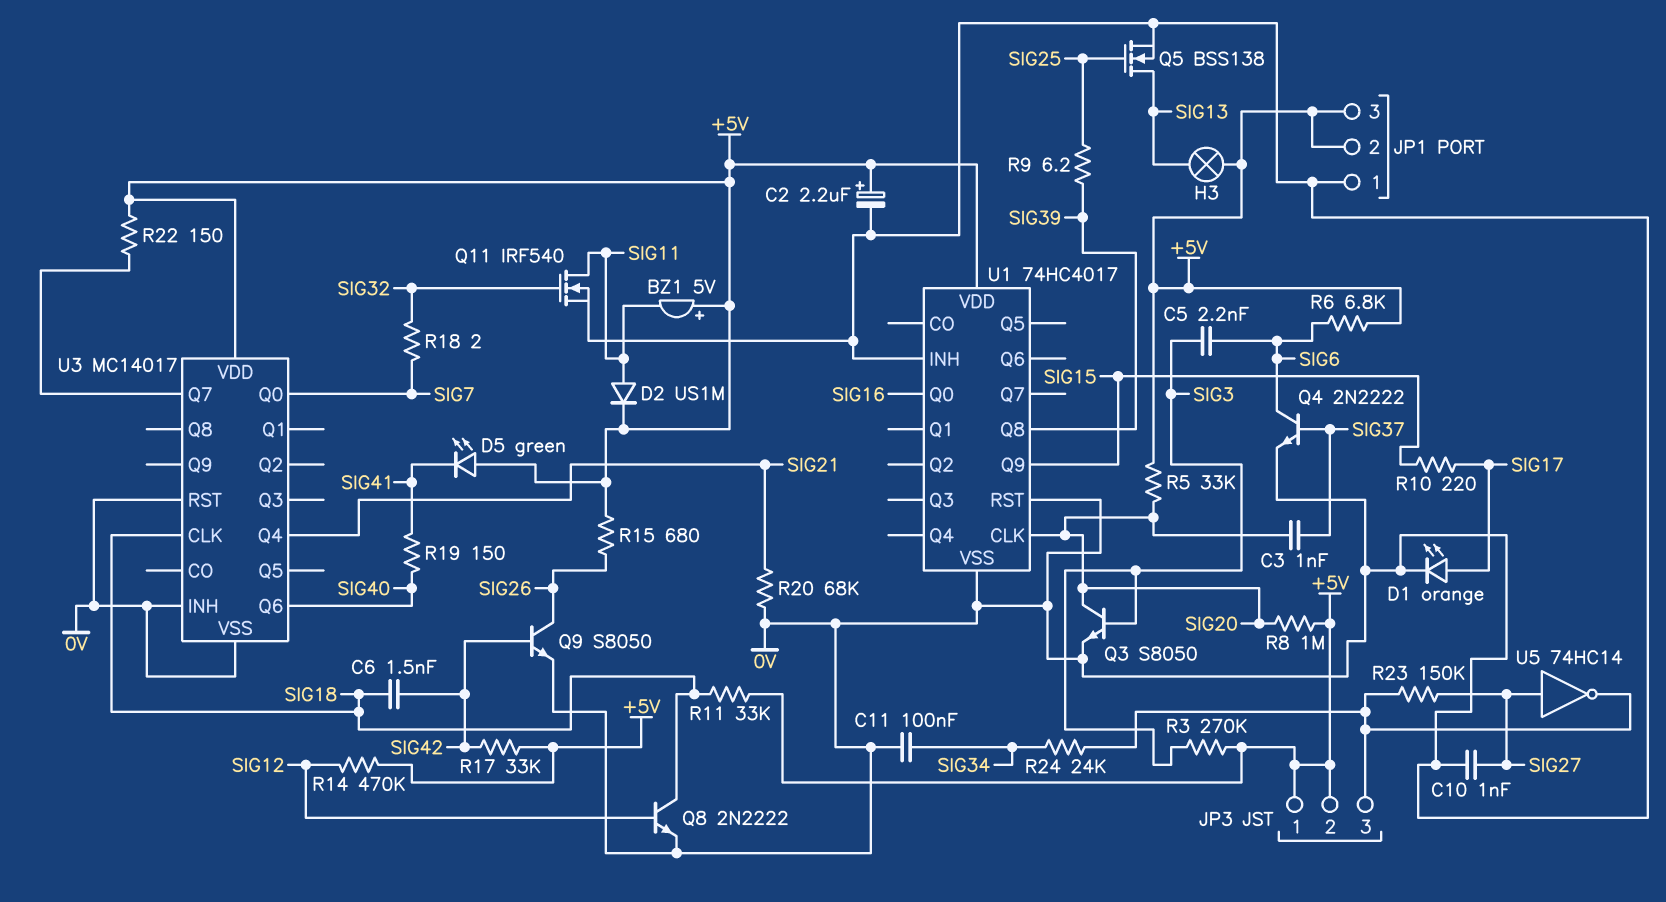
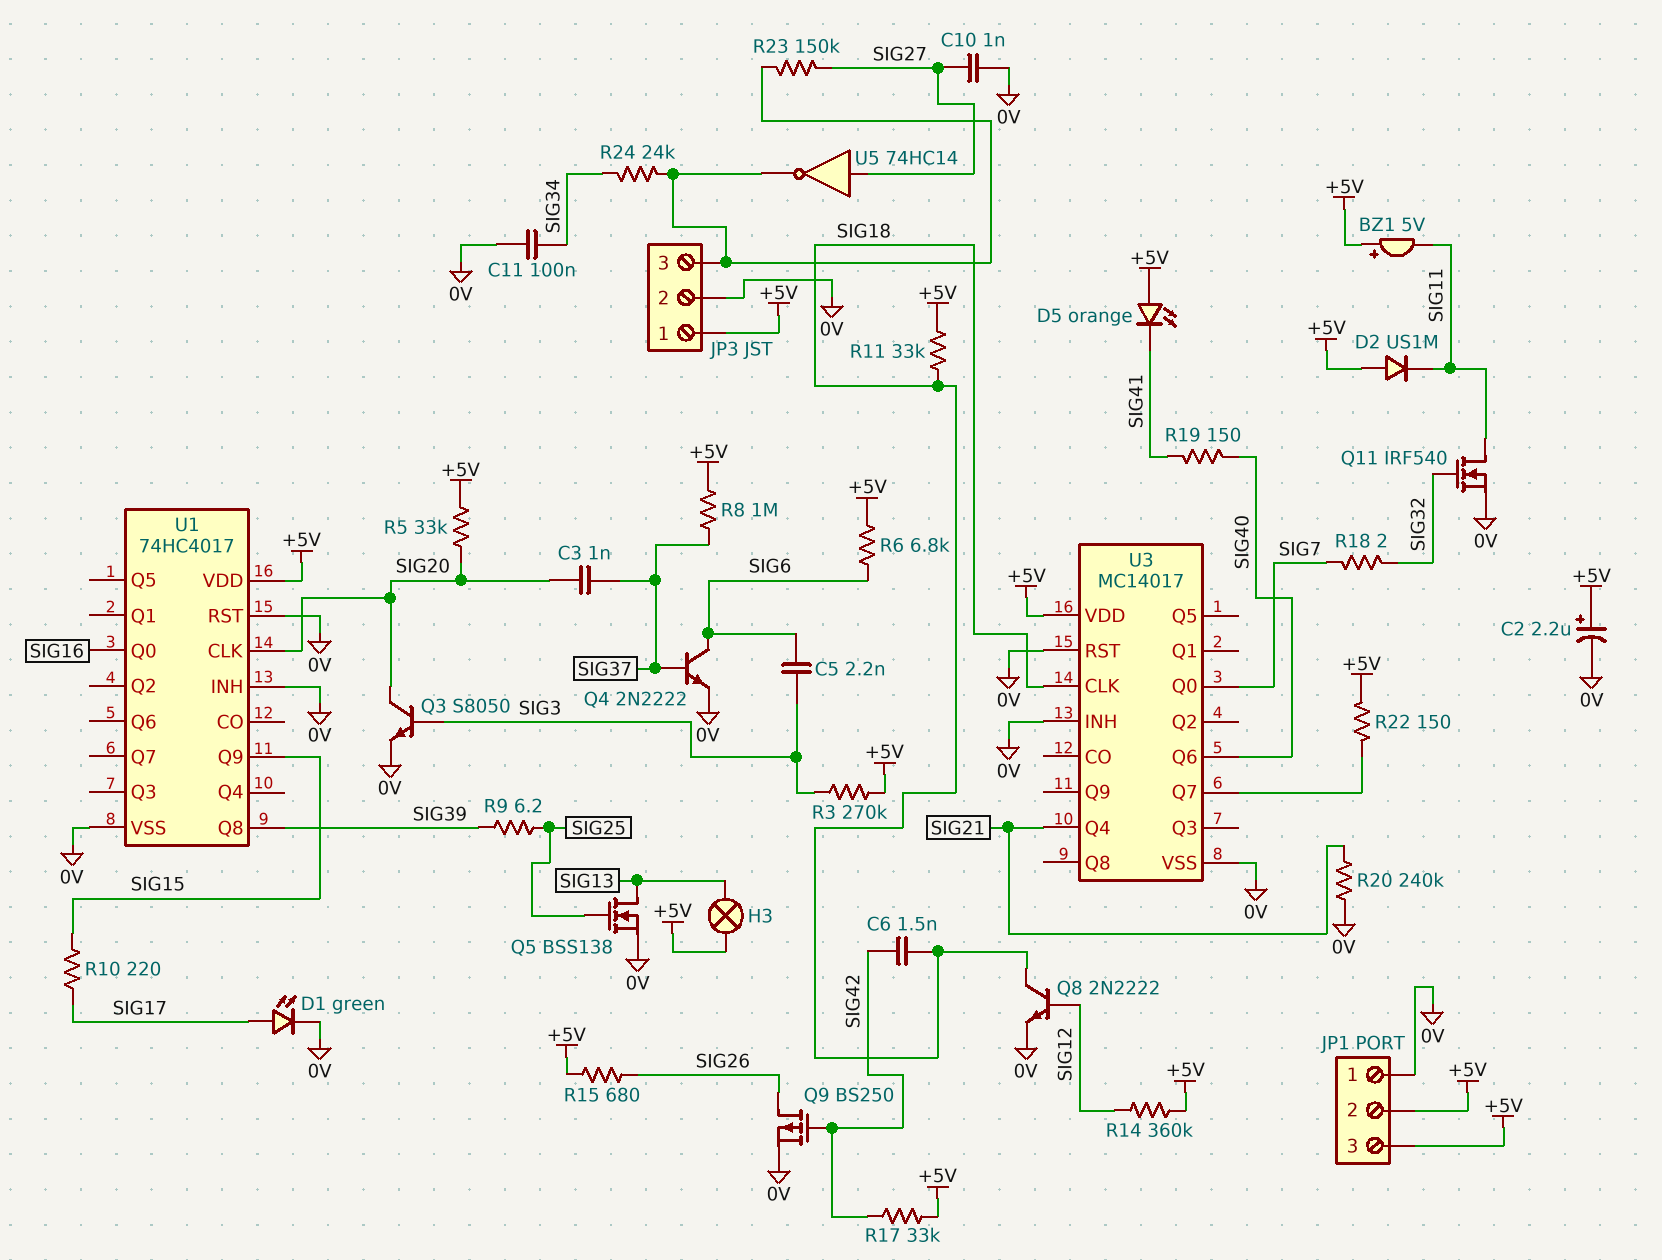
D1: LED orange (A SIG17, K 0V) -> LED green (A SIG17, K 0V)
D2: diode US1M (A SIG11, K +5V) -> diode US1M (A +5V, K SIG11)
D5: LED green (A +5V, K SIG41) -> LED orange (A +5V, K SIG41)
JP3 pin 2: +5V -> 0V
Q9: NPN S8050 (B SIG42, C SIG26, E 0V) -> PMOS BS250 (G SIG42, D SIG26, S 0V)
R8: 1M (+5V, SIG20) -> 1M (+5V, SIG37)
R14: 470k (+5V, SIG12) -> 360k (+5V, SIG12)
R20: 68k (0V, SIG21) -> 240k (0V, SIG21)

